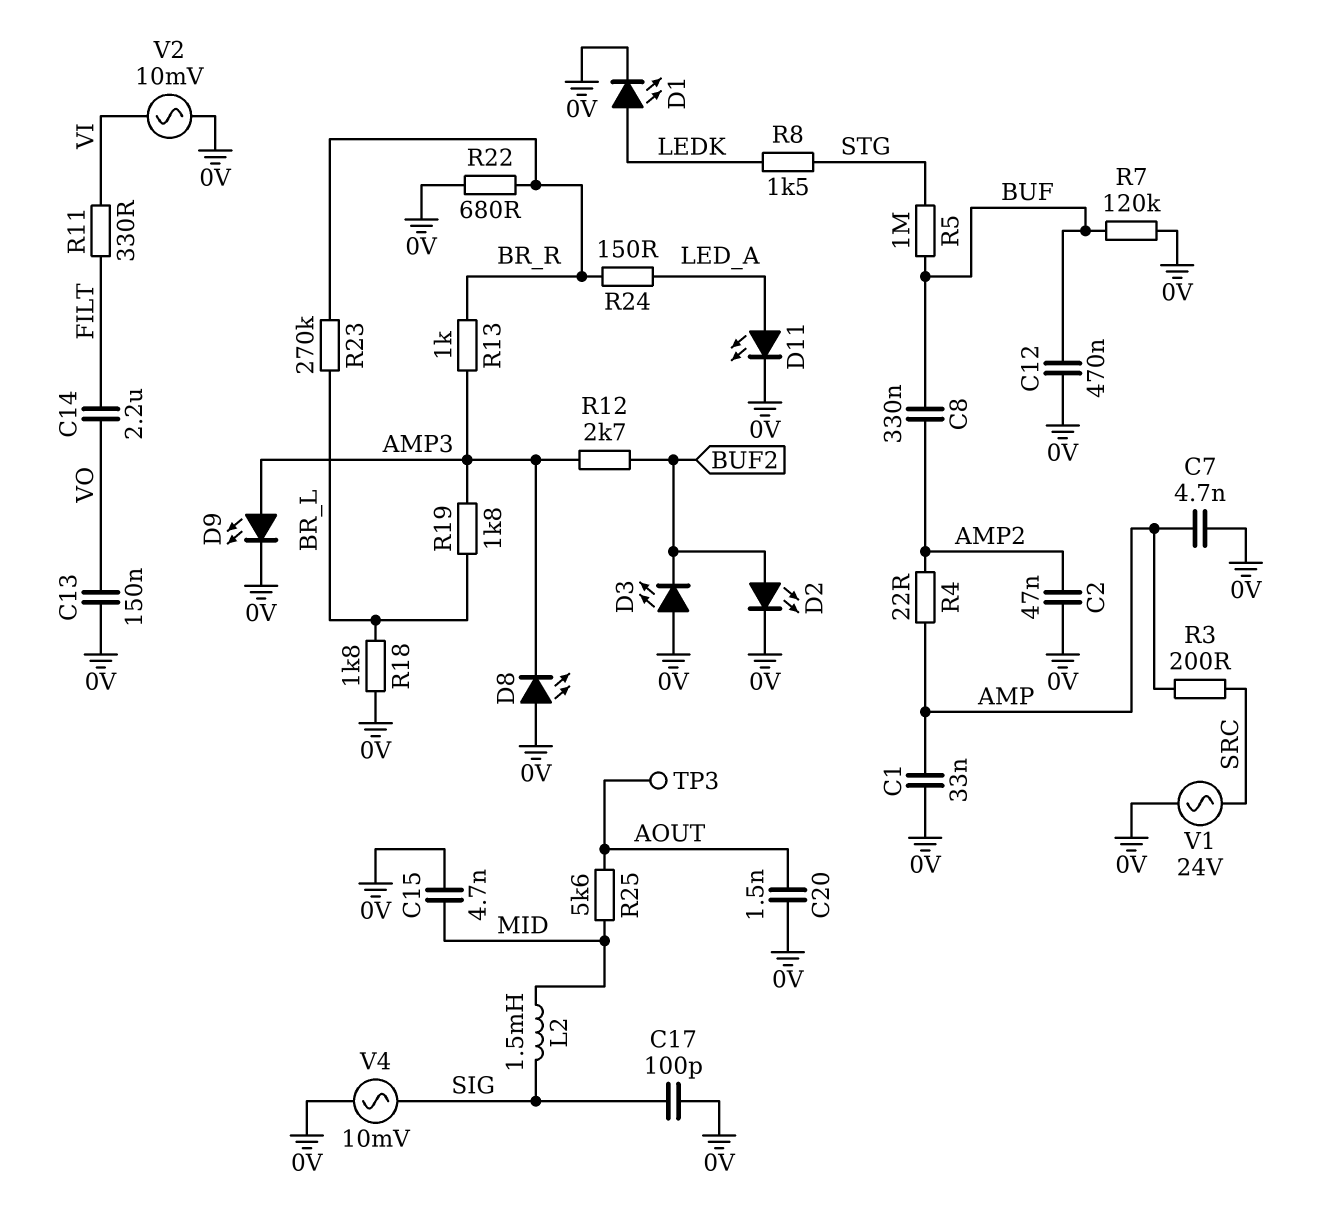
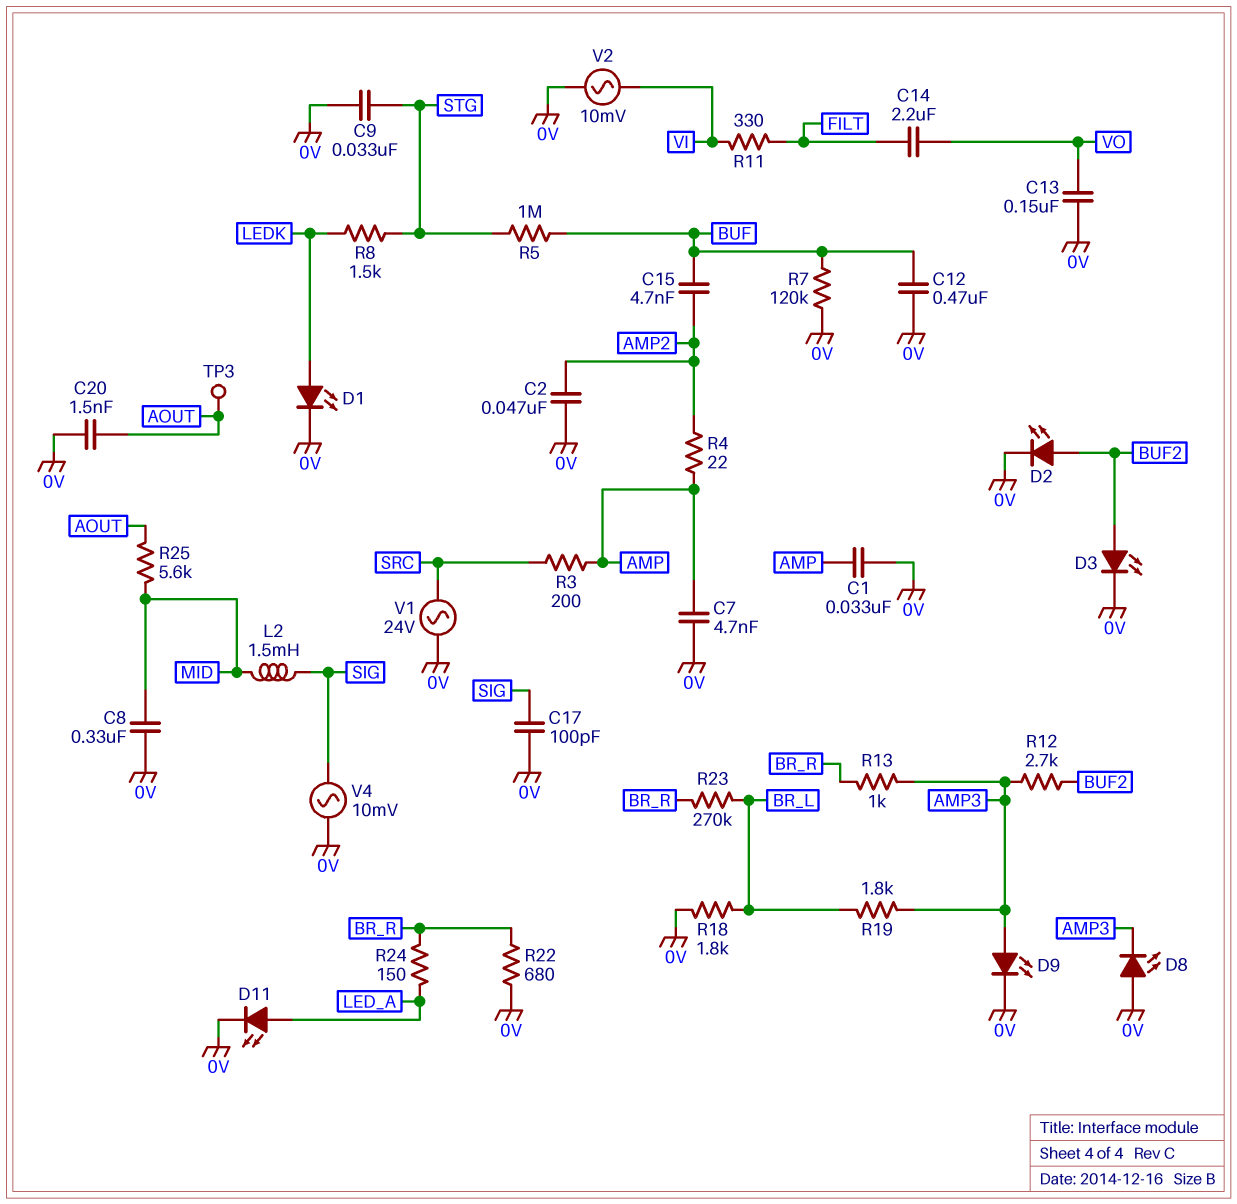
C8: 330nF (AMP2, BUF) -> 330nF (0V, MID)
C9: none -> 33nF (0V, STG)
C15: 4.7nF (0V, MID) -> 4.7nF (AMP2, BUF)
D3: LED (A 0V, K BUF2) -> LED (A BUF2, K 0V)

